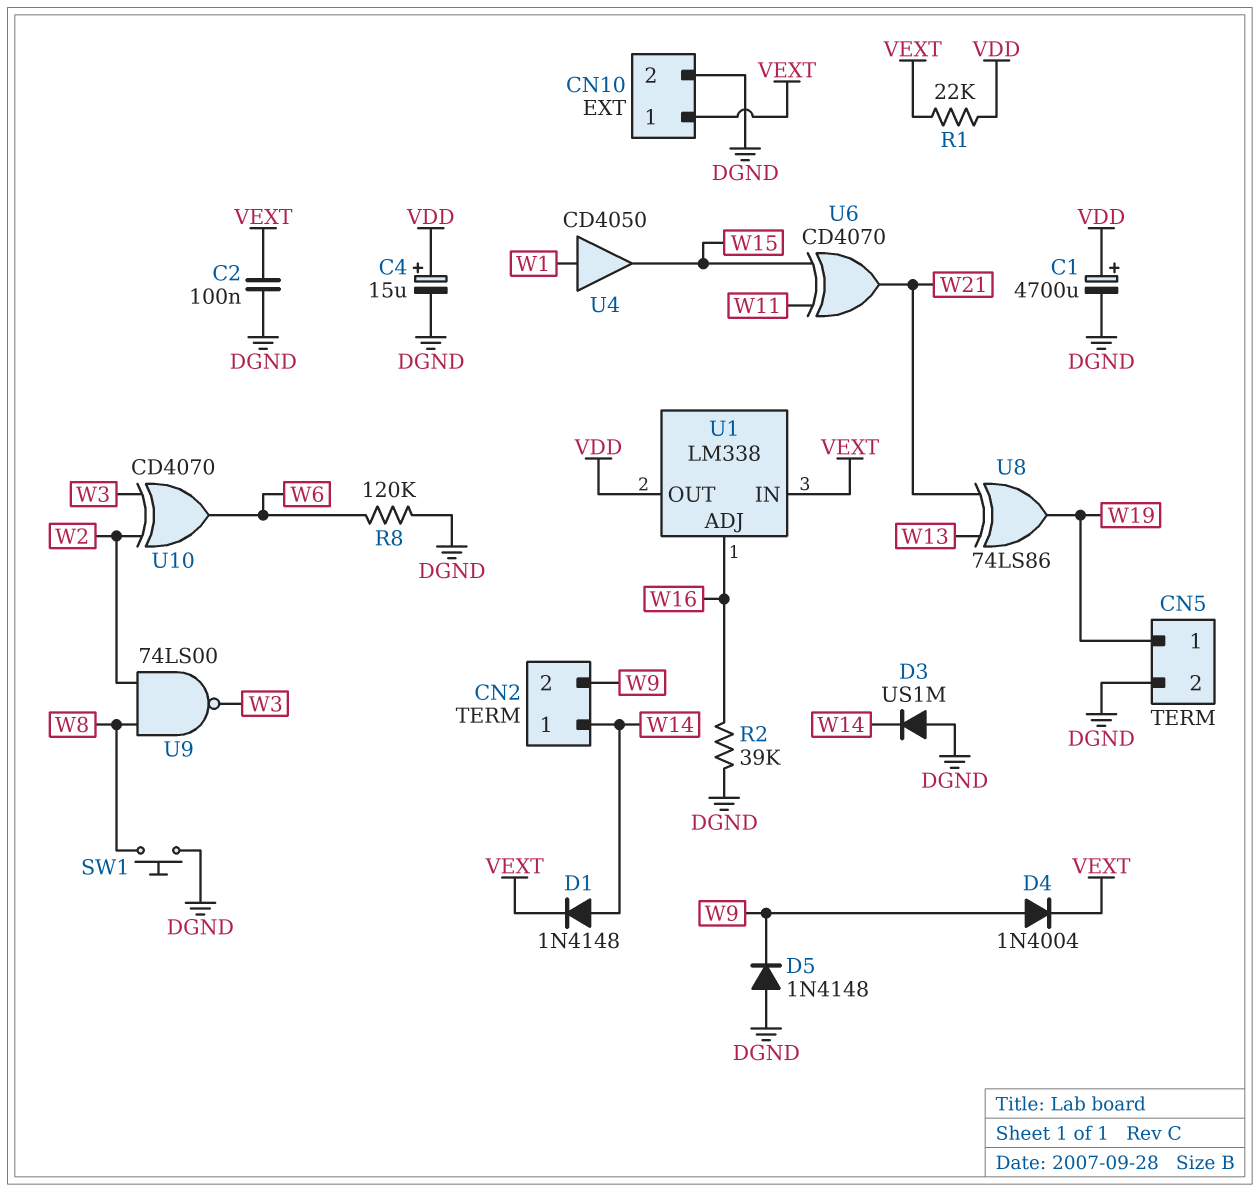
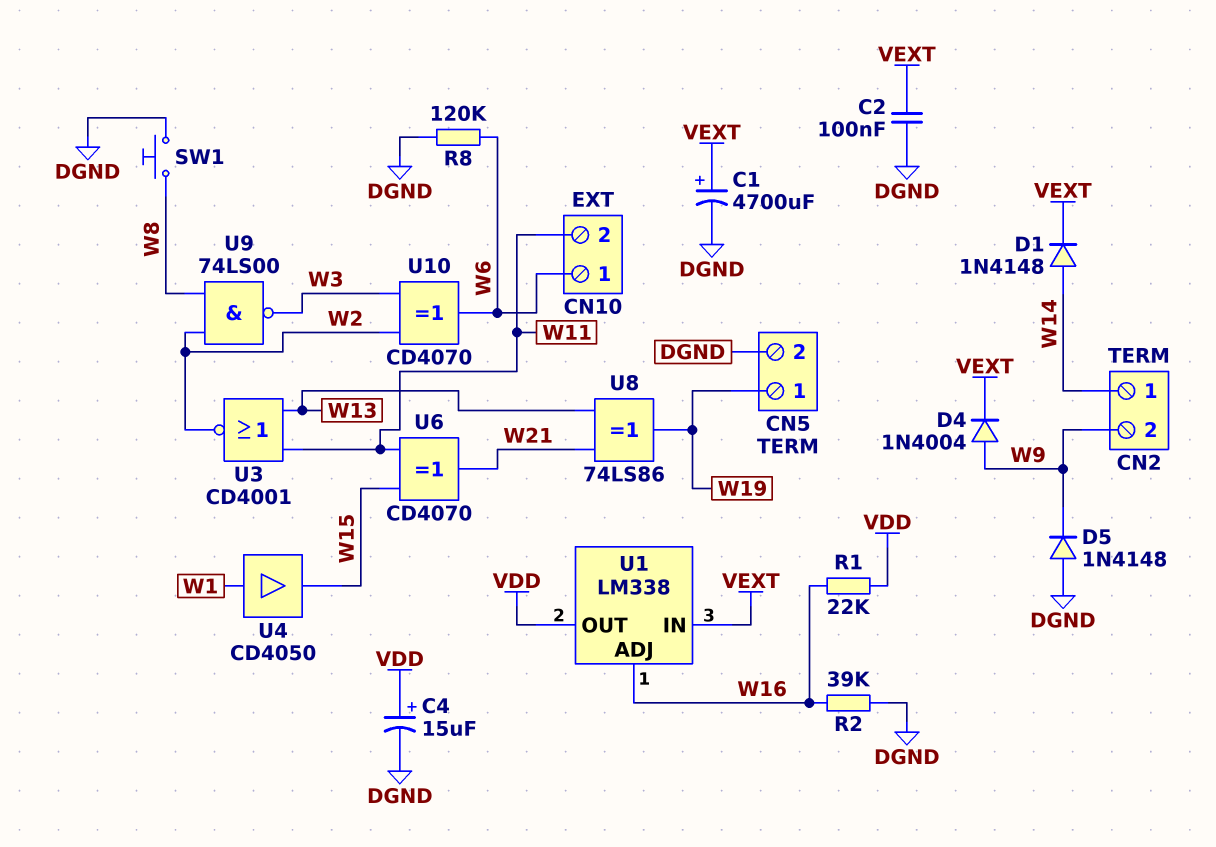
C1: 4700uF (plus VDD, minus DGND) -> 4700uF (plus VEXT, minus DGND)
CN10 pin 1: VEXT -> W6
CN10 pin 2: DGND -> W11
D3: diode US1M (A DGND, K W14) -> none
R1: 22k (VDD, VEXT) -> 22k (VDD, W16)
U3: none -> NOR CD4001 (in W11, in W13, out W2)

